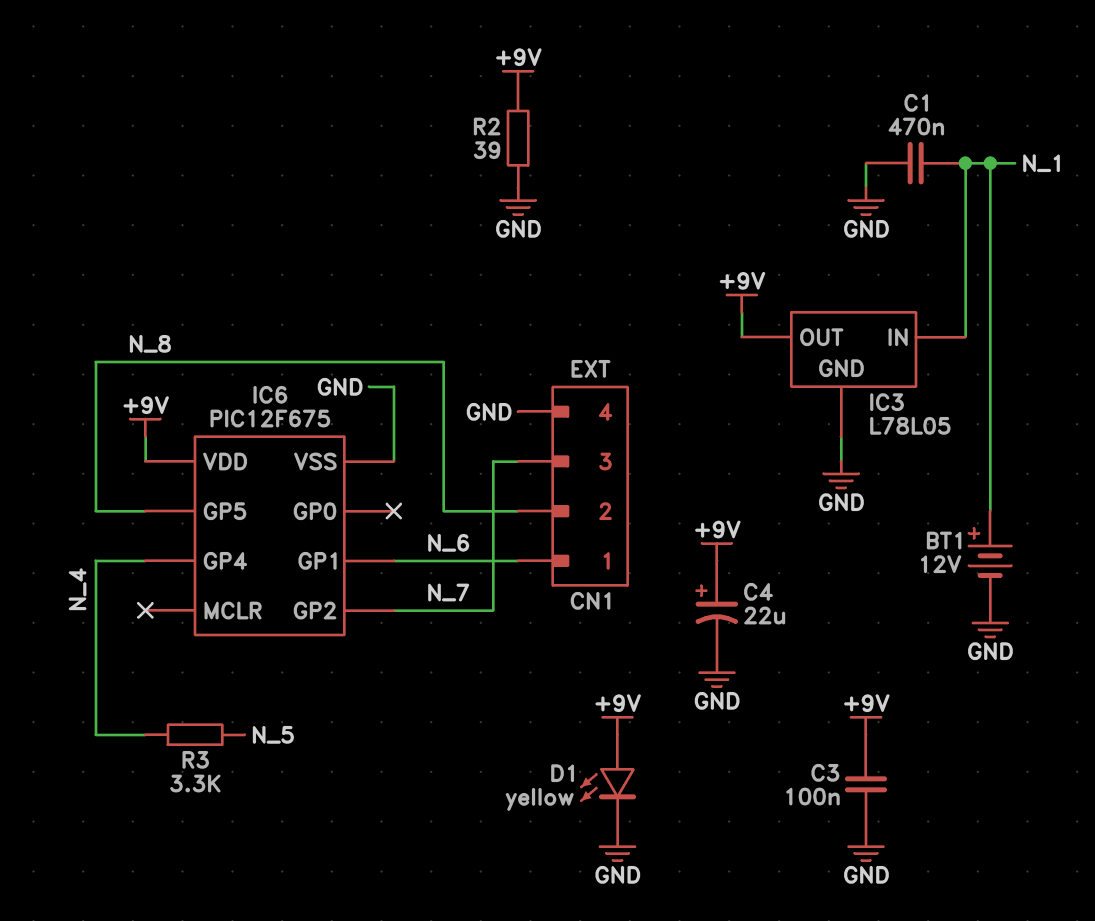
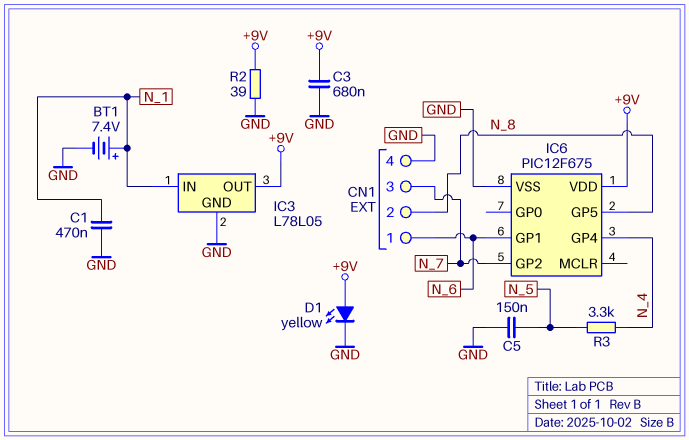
BT1: 12V (plus N_1, minus GND) -> 7.4V (plus N_1, minus GND)
C3: 100nF (+9V, GND) -> 680nF (+9V, GND)
C4: 22uF (plus +9V, minus GND) -> none
C5: none -> 150nF (GND, N_5)

